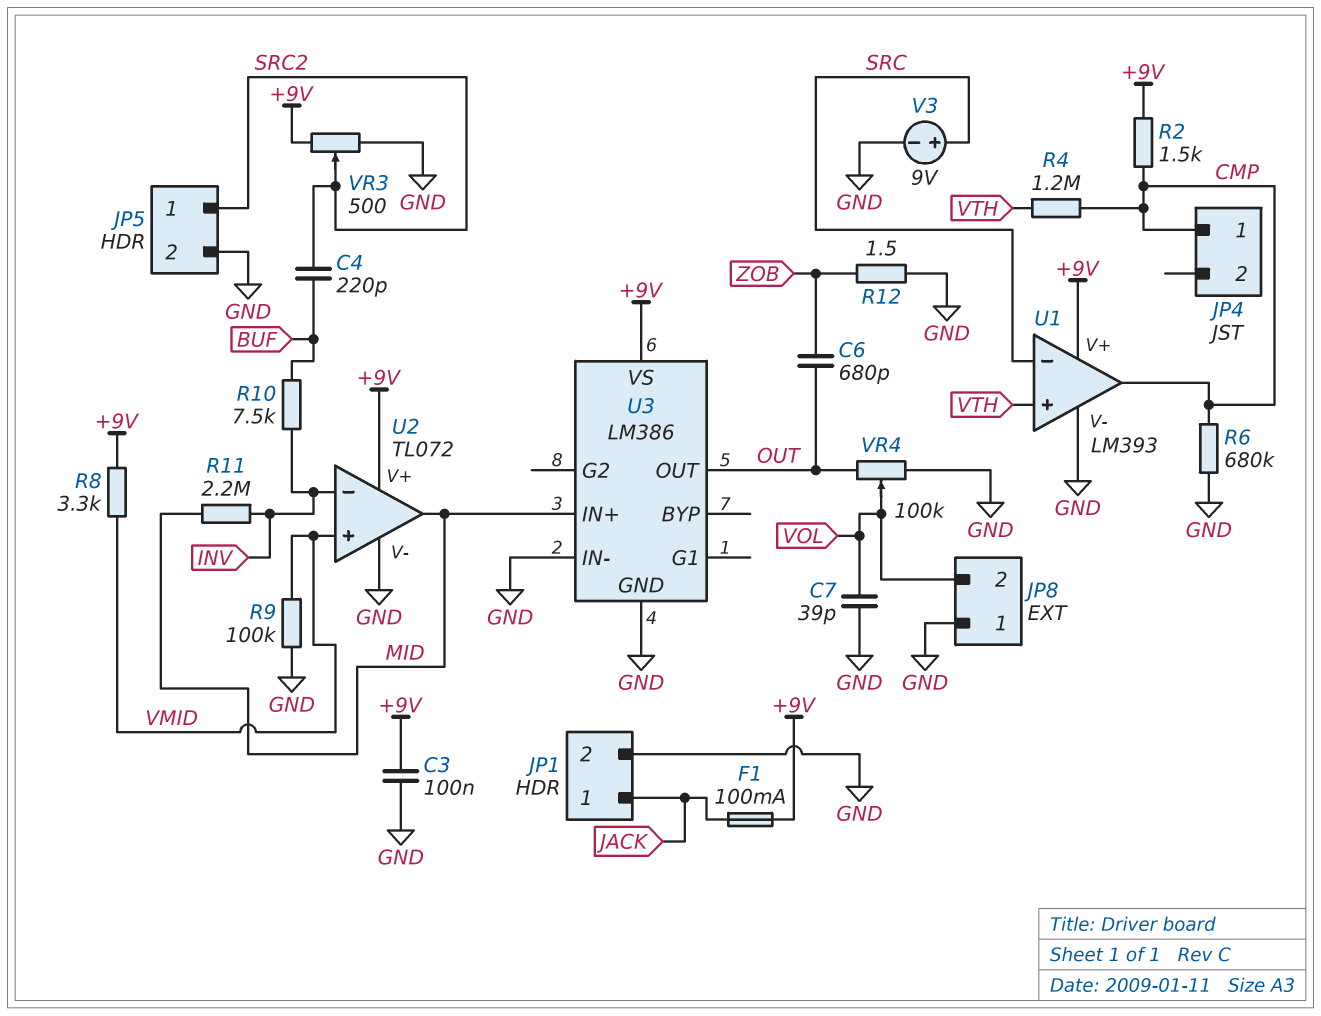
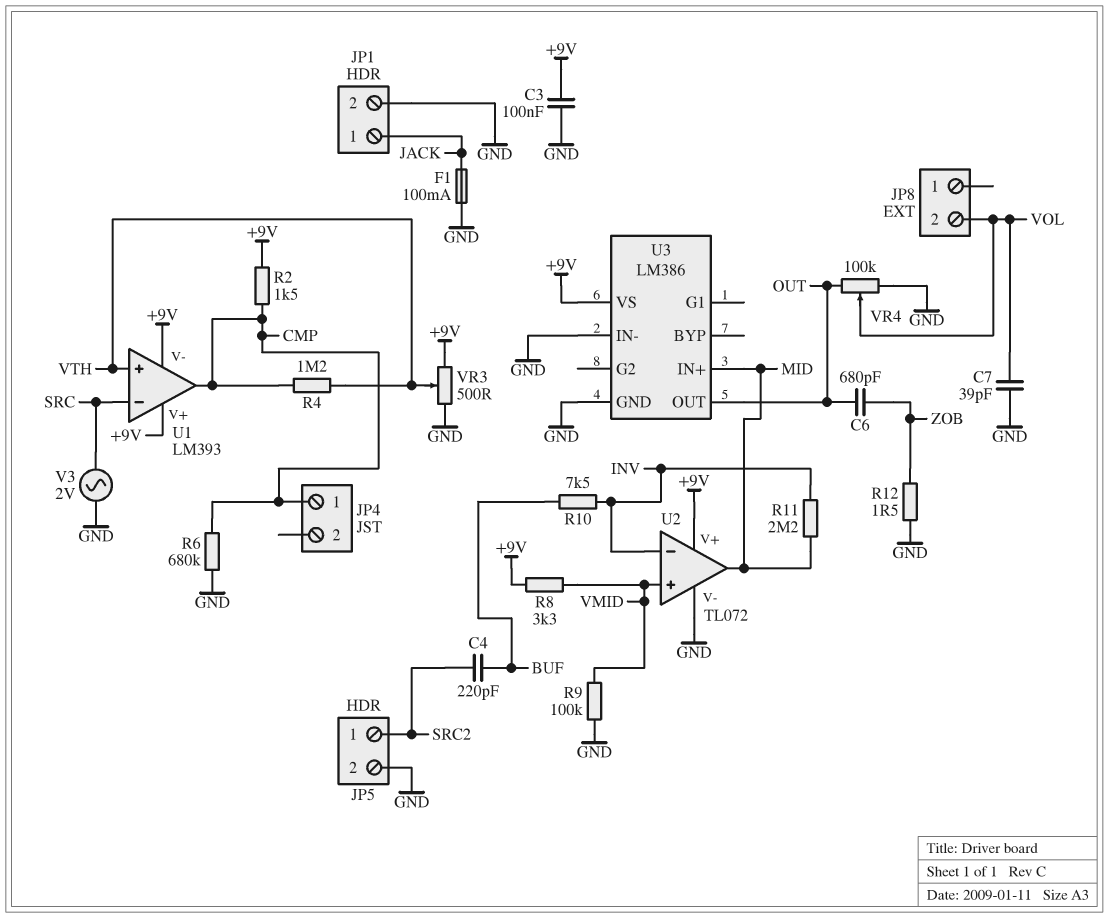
F1: 100mA (+9V, JACK) -> 100mA (GND, JACK)
JP8 pin 1: GND -> none
U1 pin V-: GND -> +9V
V3: 9V (plus SRC, minus GND) -> AC 2V (GND, SRC)
VR3: 500 (+9V, GND, wiper SRC2) -> 500 (+9V, GND, wiper VTH)

